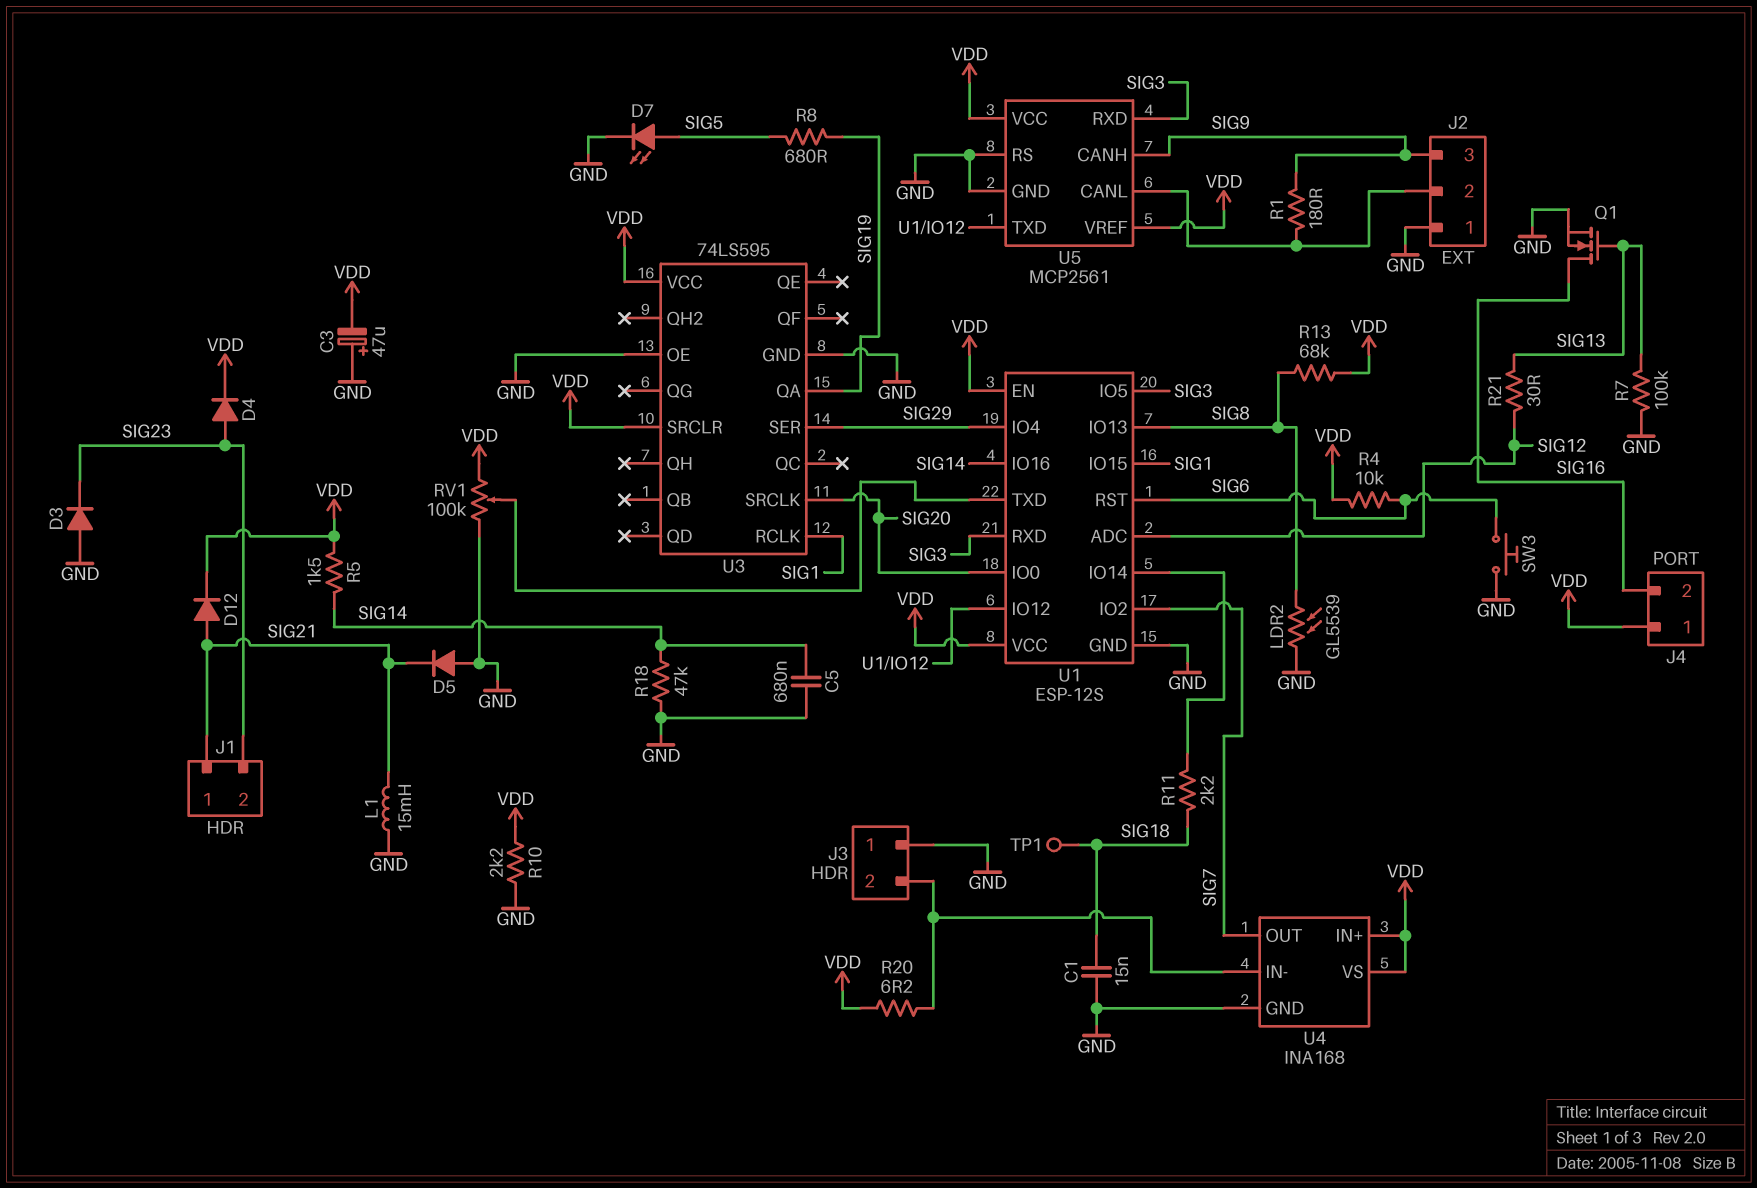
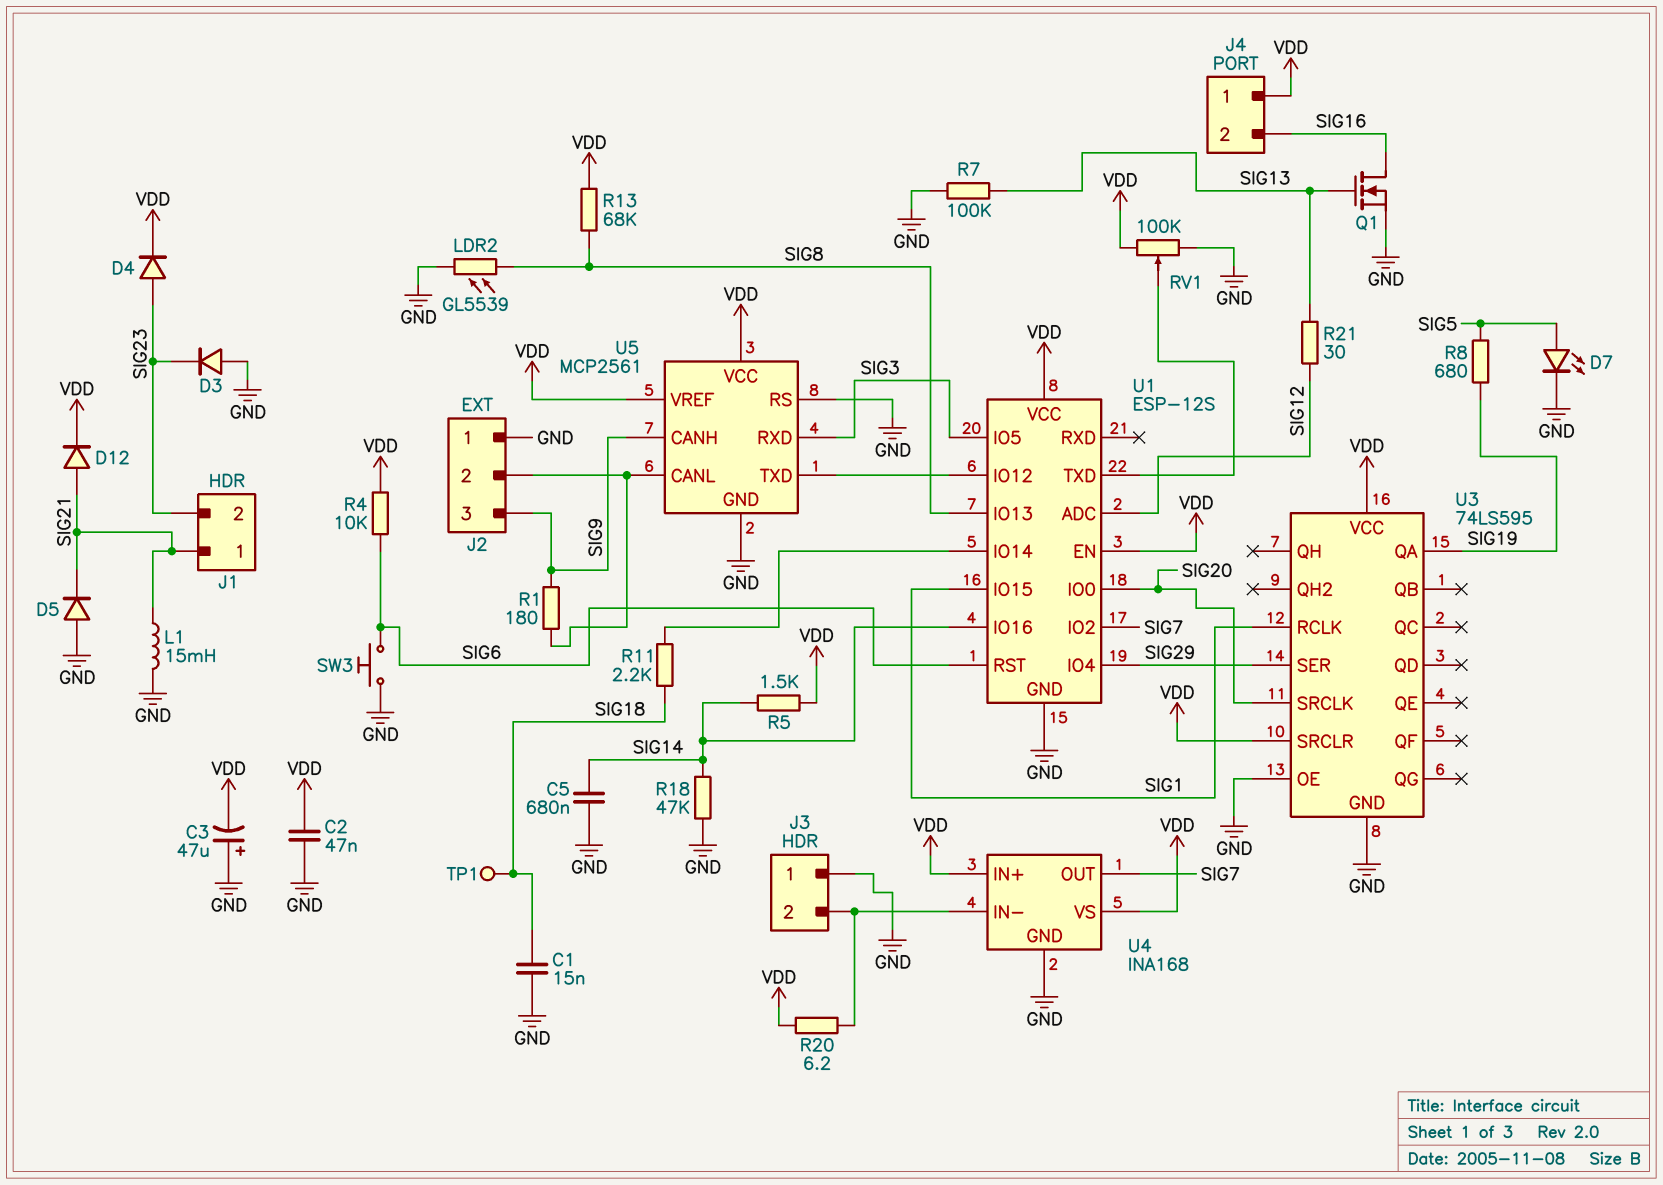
C2: none -> 47nF (GND, VDD)
R10: 2.2k (GND, VDD) -> none
U1 pin RXD: SIG3 -> none

